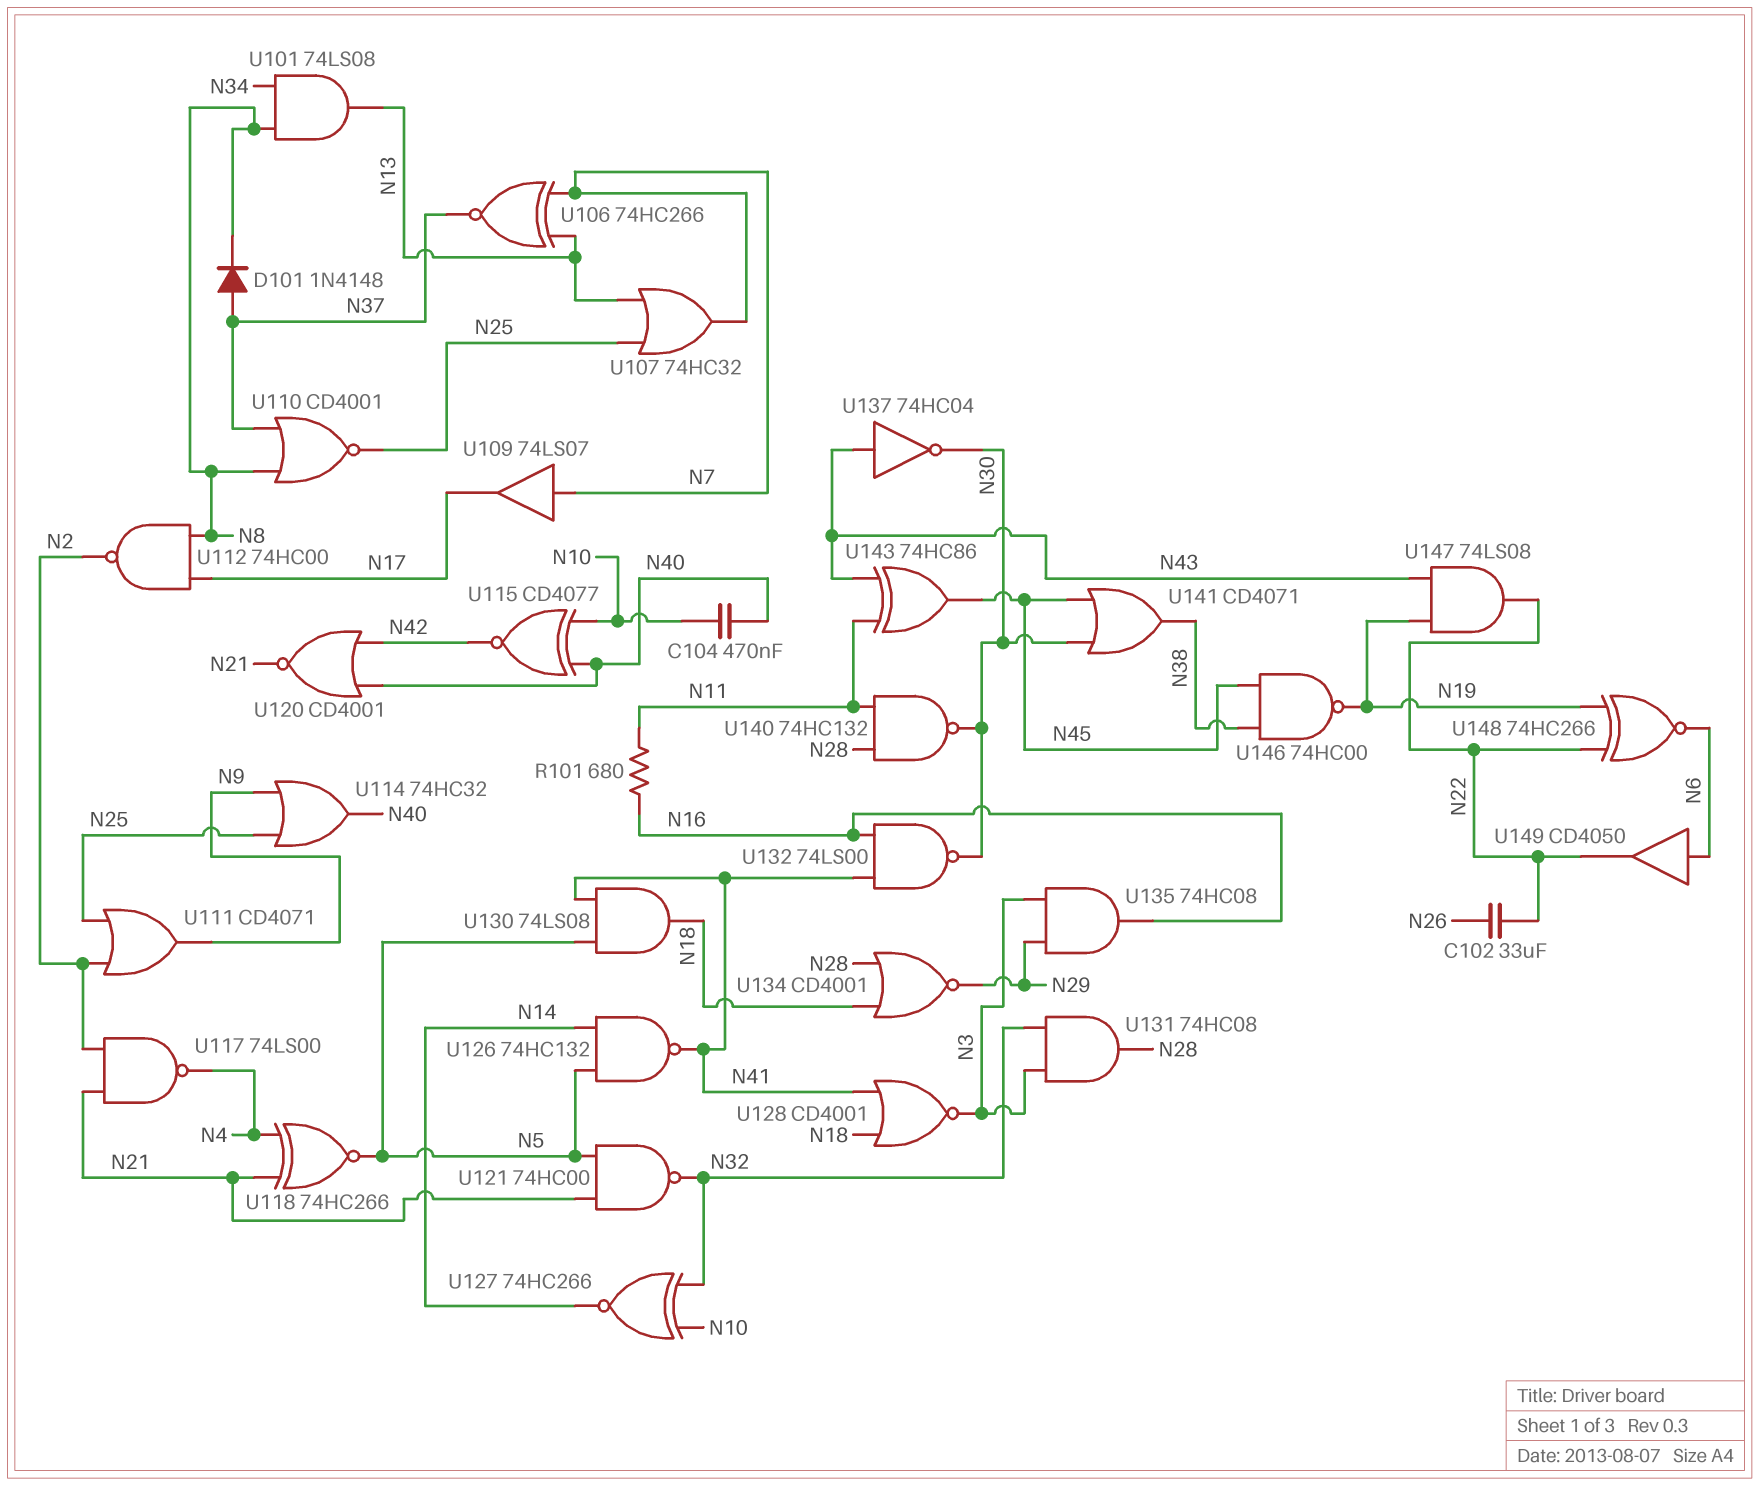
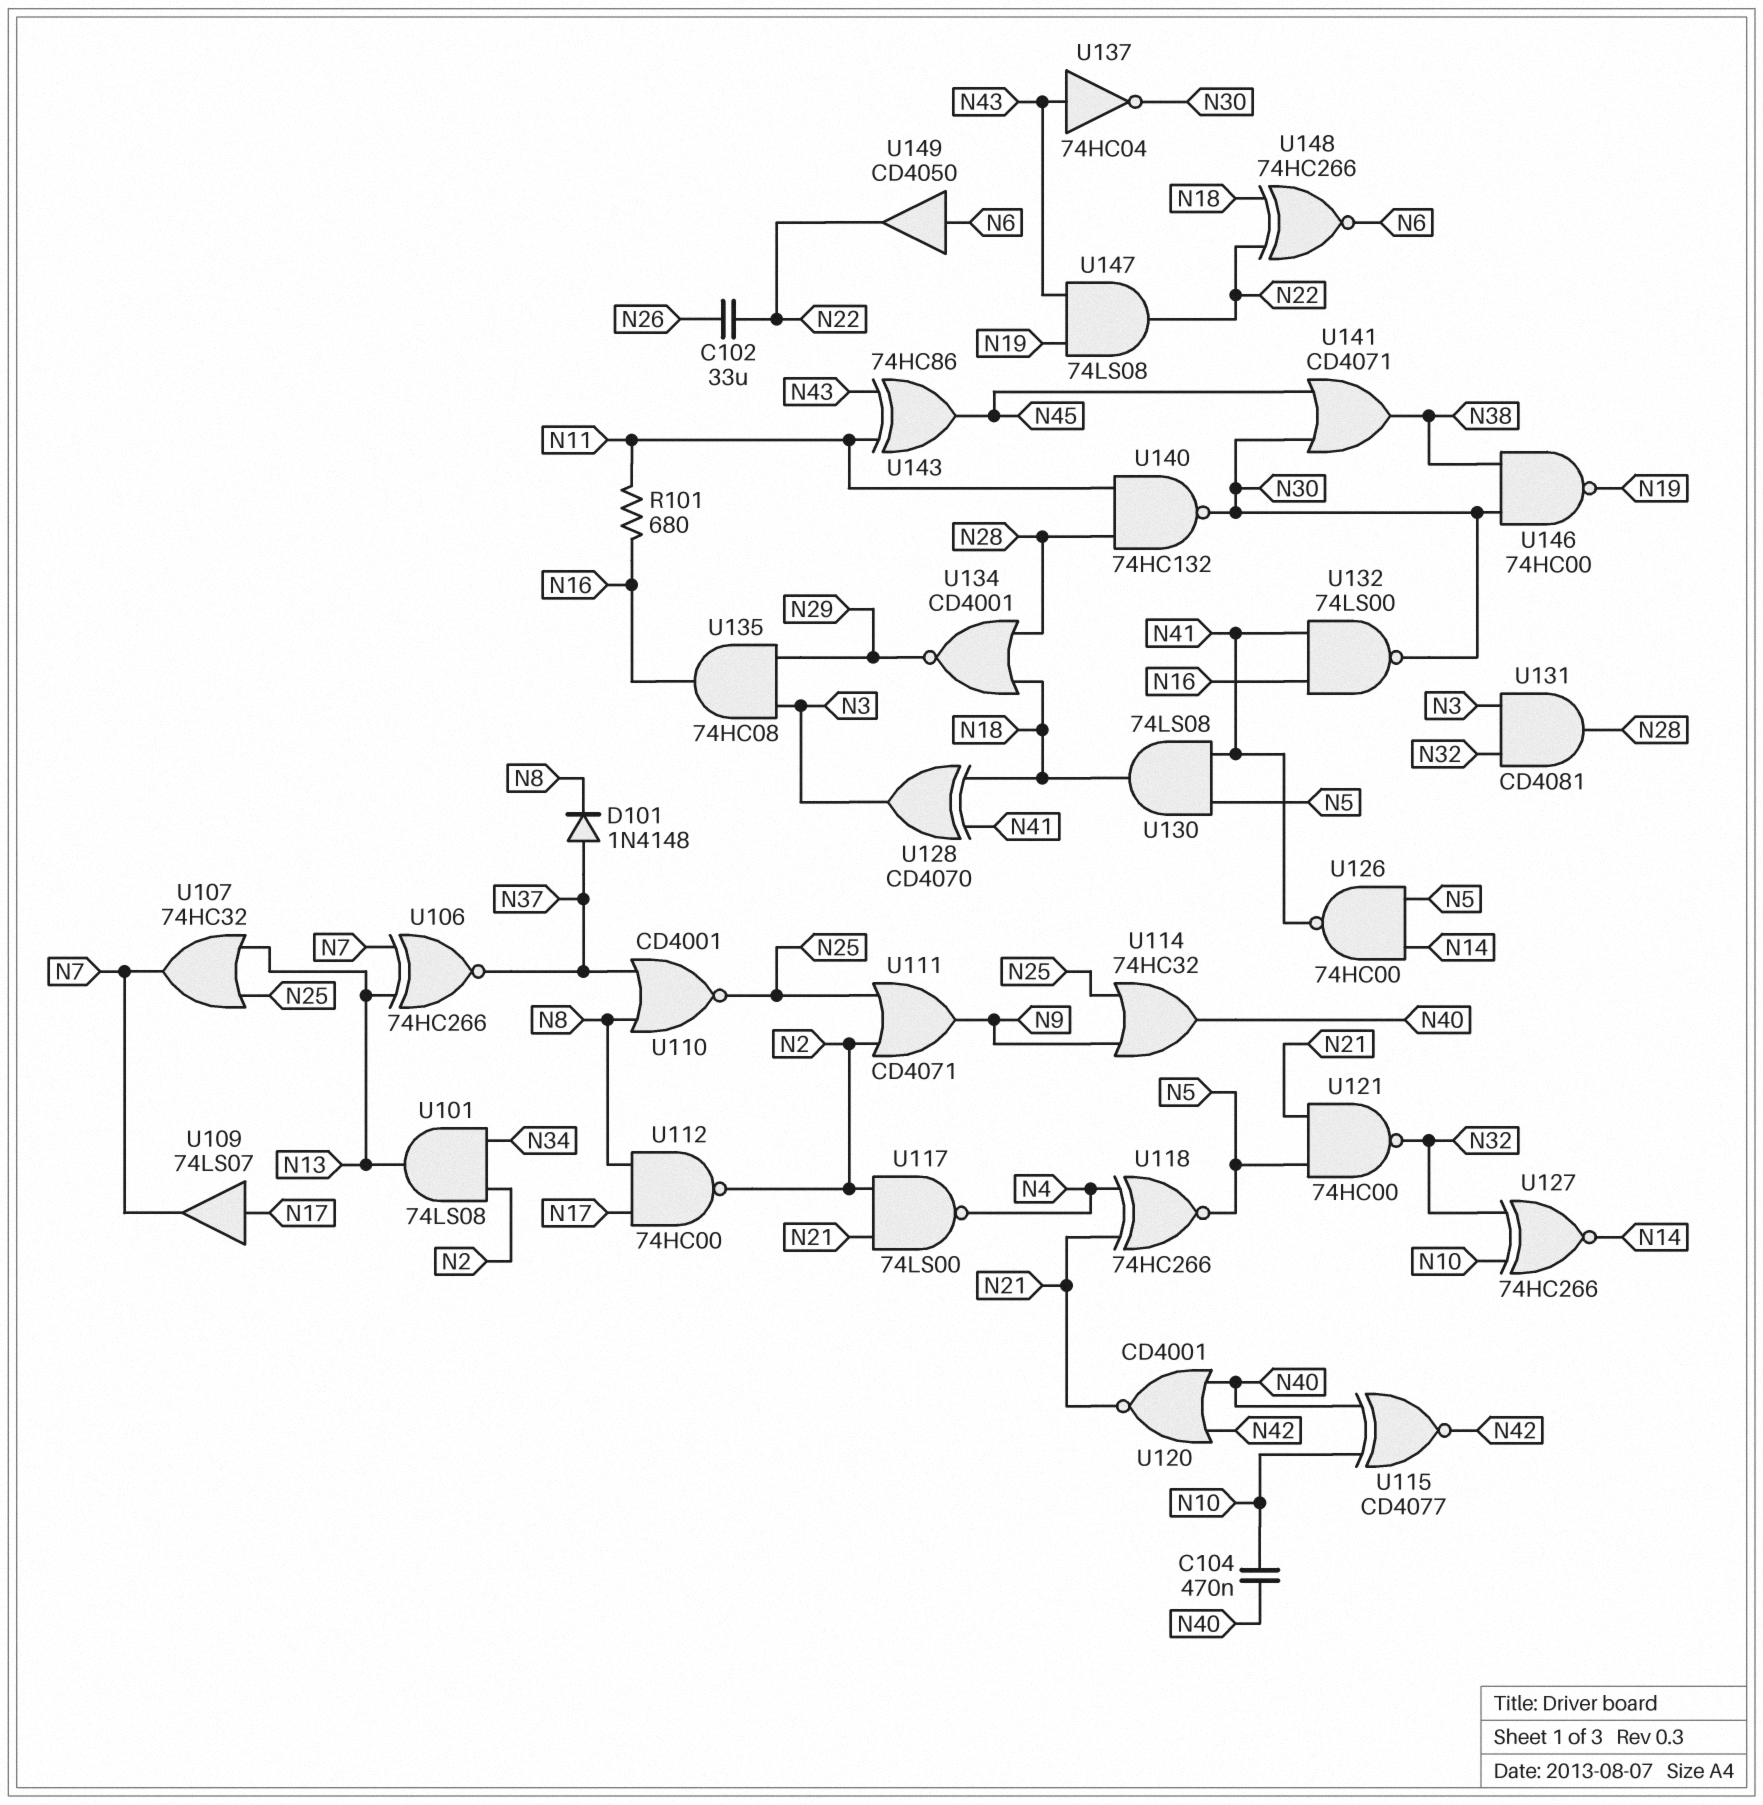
U101: AND 74LS08 (in N8, in N34, out N13) -> AND 74LS08 (in N2, in N34, out N13)
U109: buffer 74LS07 (in N7, out N17) -> buffer 74LS07 (in N17, out N7)
U126: NAND 74HC132 (in N5, in N14, out N41) -> NAND 74HC00 (in N5, in N14, out N41)
U128: NOR CD4001 (in N18, in N41, out N3) -> XOR CD4070 (in N18, in N41, out N3)
U131: AND 74HC08 (in N3, in N32, out N28) -> AND CD4081 (in N3, in N32, out N28)
U146: NAND 74HC00 (in N38, in N45, out N19) -> NAND 74HC00 (in N30, in N38, out N19)
U148: XNOR 74HC266 (in N19, in N22, out N6) -> XNOR 74HC266 (in N18, in N22, out N6)

